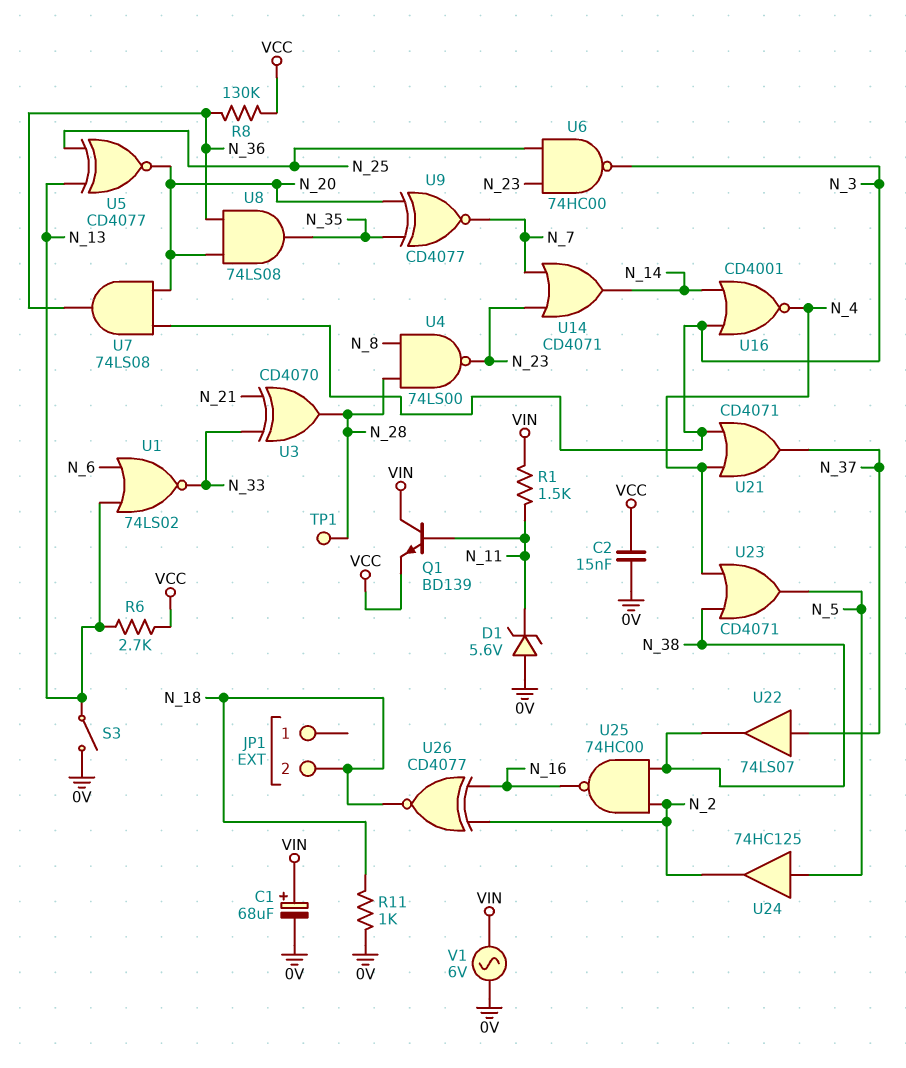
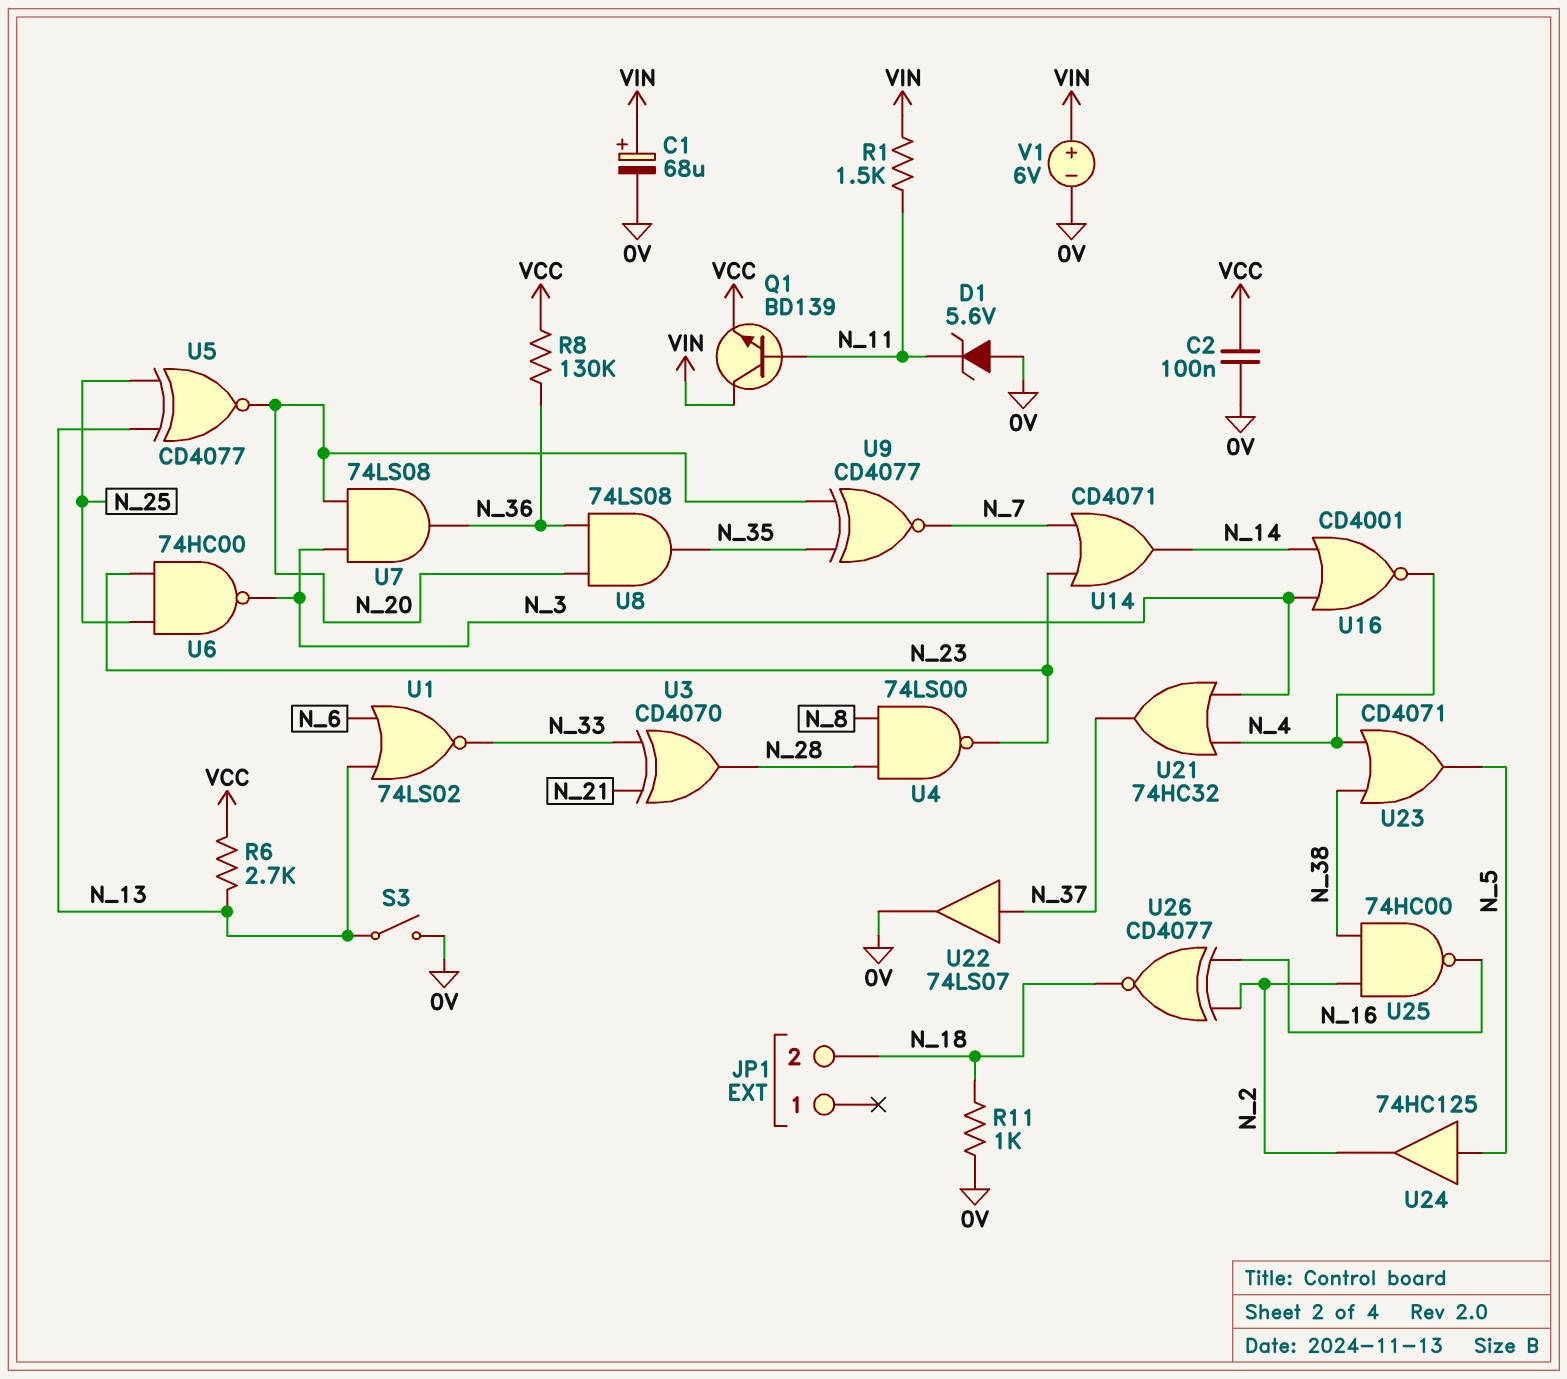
C2: 15nF (0V, VCC) -> 100nF (0V, VCC)
TP1: test point (N_28) -> none
U21: OR CD4071 (in N_3, in N_4, out N_37) -> OR 74HC32 (in N_3, in N_4, out N_37)
U22: buffer 74LS07 (in N_37, out N_38) -> buffer 74LS07 (in N_37, out 0V)
V1: AC 6V (0V, VIN) -> 6V (plus VIN, minus 0V)

